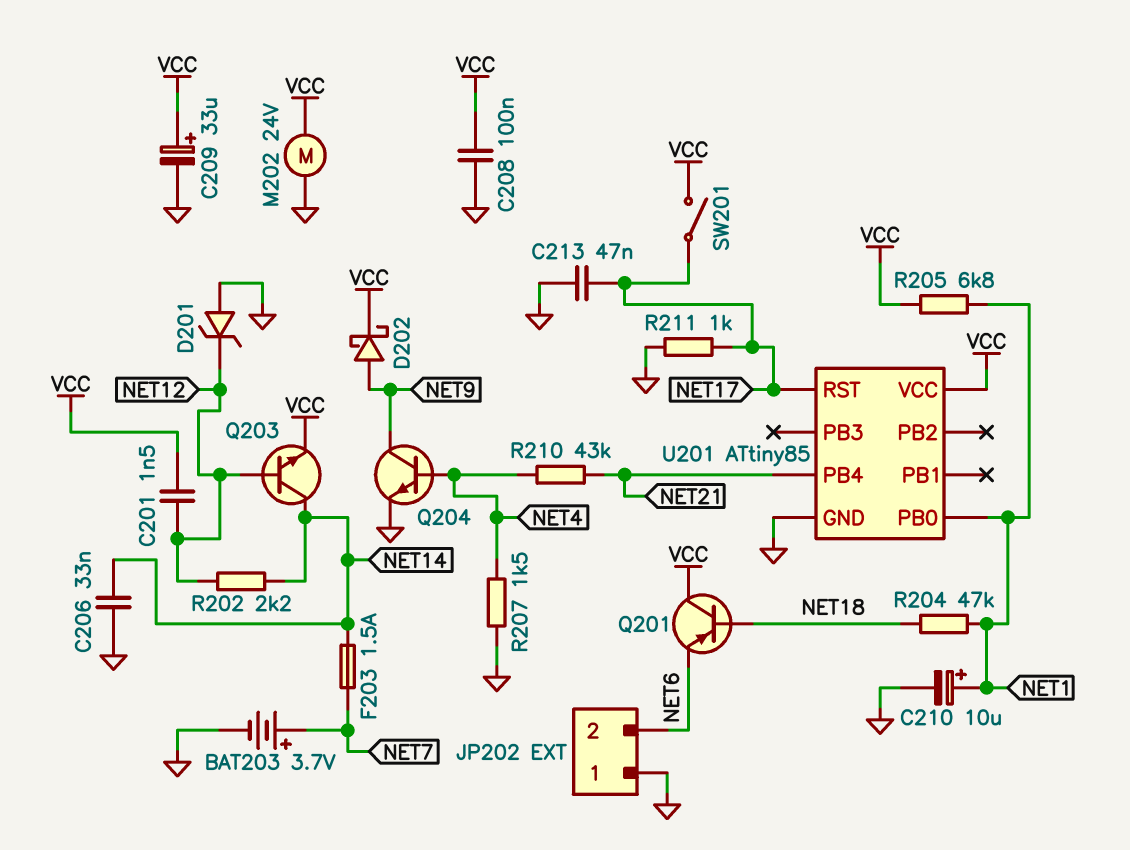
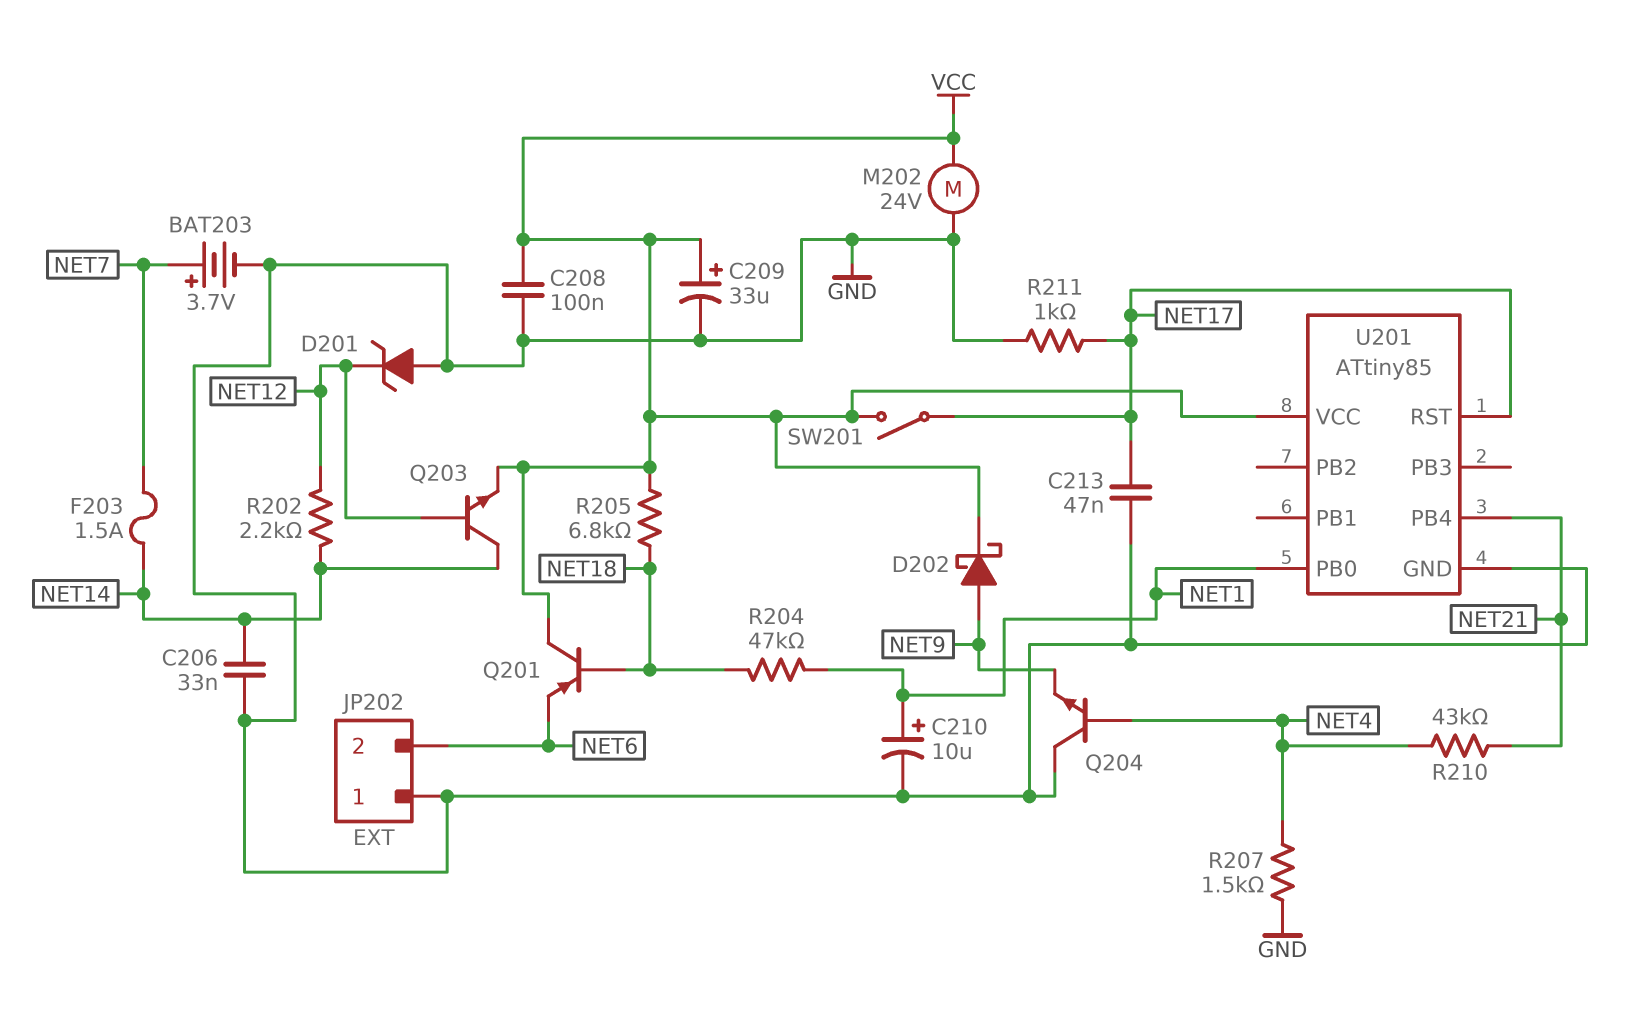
C201: 1.5nF (NET12, VCC) -> none
Q204: NPN (B NET4, C NET9, E GND) -> NPN (B NET4, C GND, E NET9)
R205: 6.8k (NET1, VCC) -> 6.8k (NET18, VCC)

